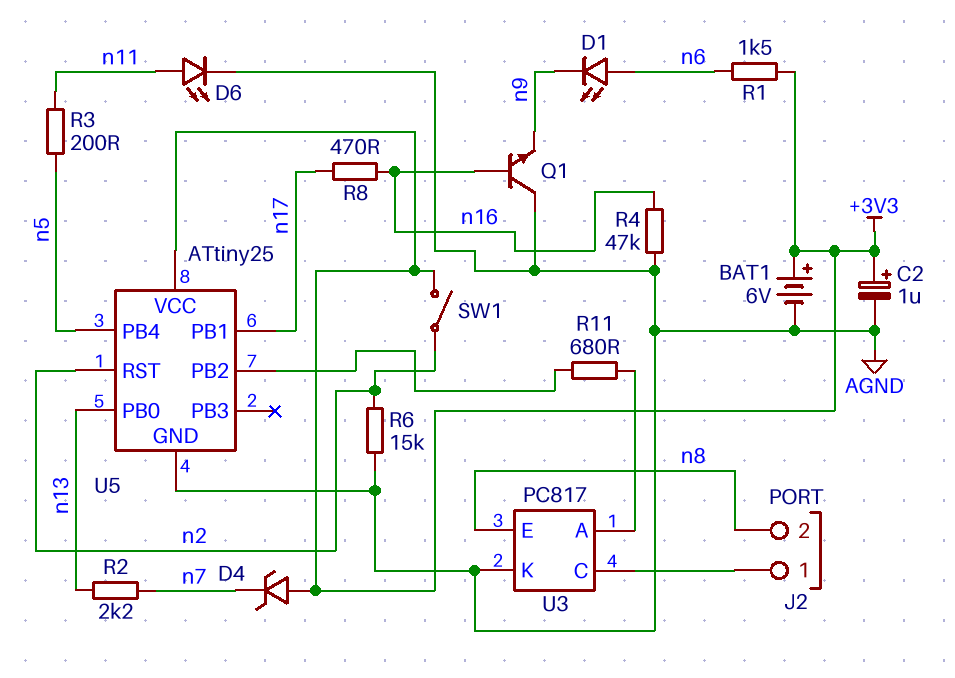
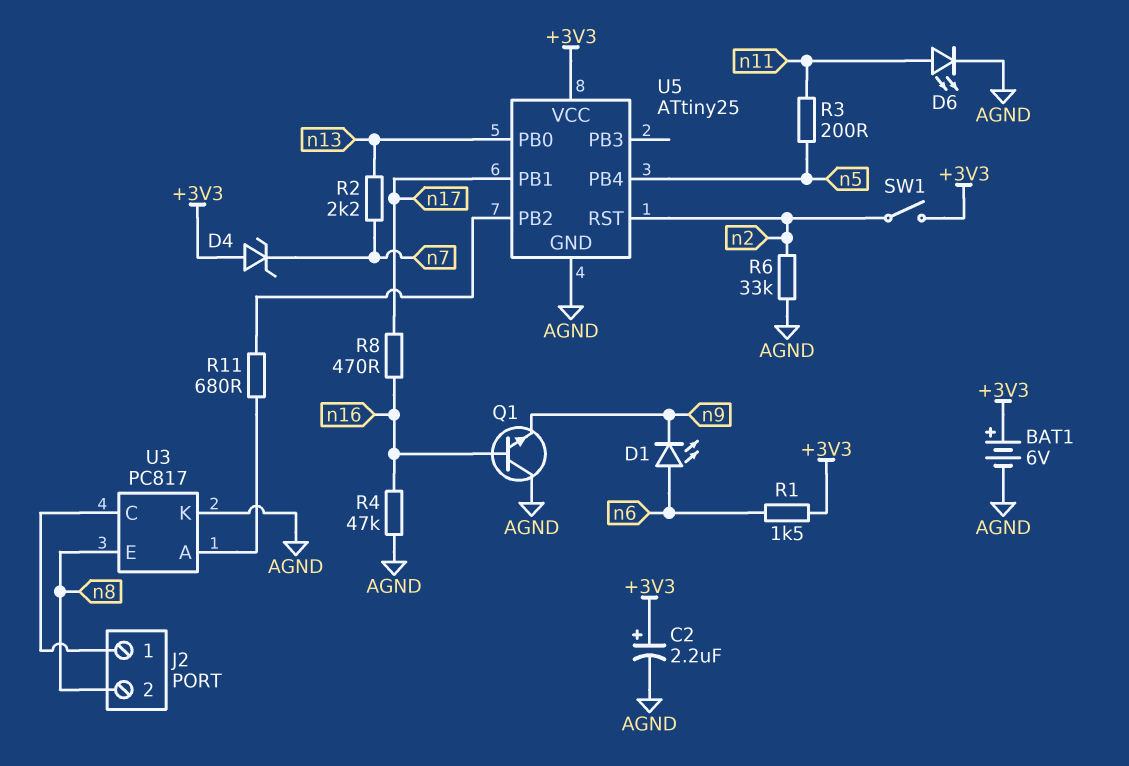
C2: 1uF (plus +3V3, minus AGND) -> 2.2uF (plus +3V3, minus AGND)
R6: 15k (AGND, n2) -> 33k (AGND, n2)

